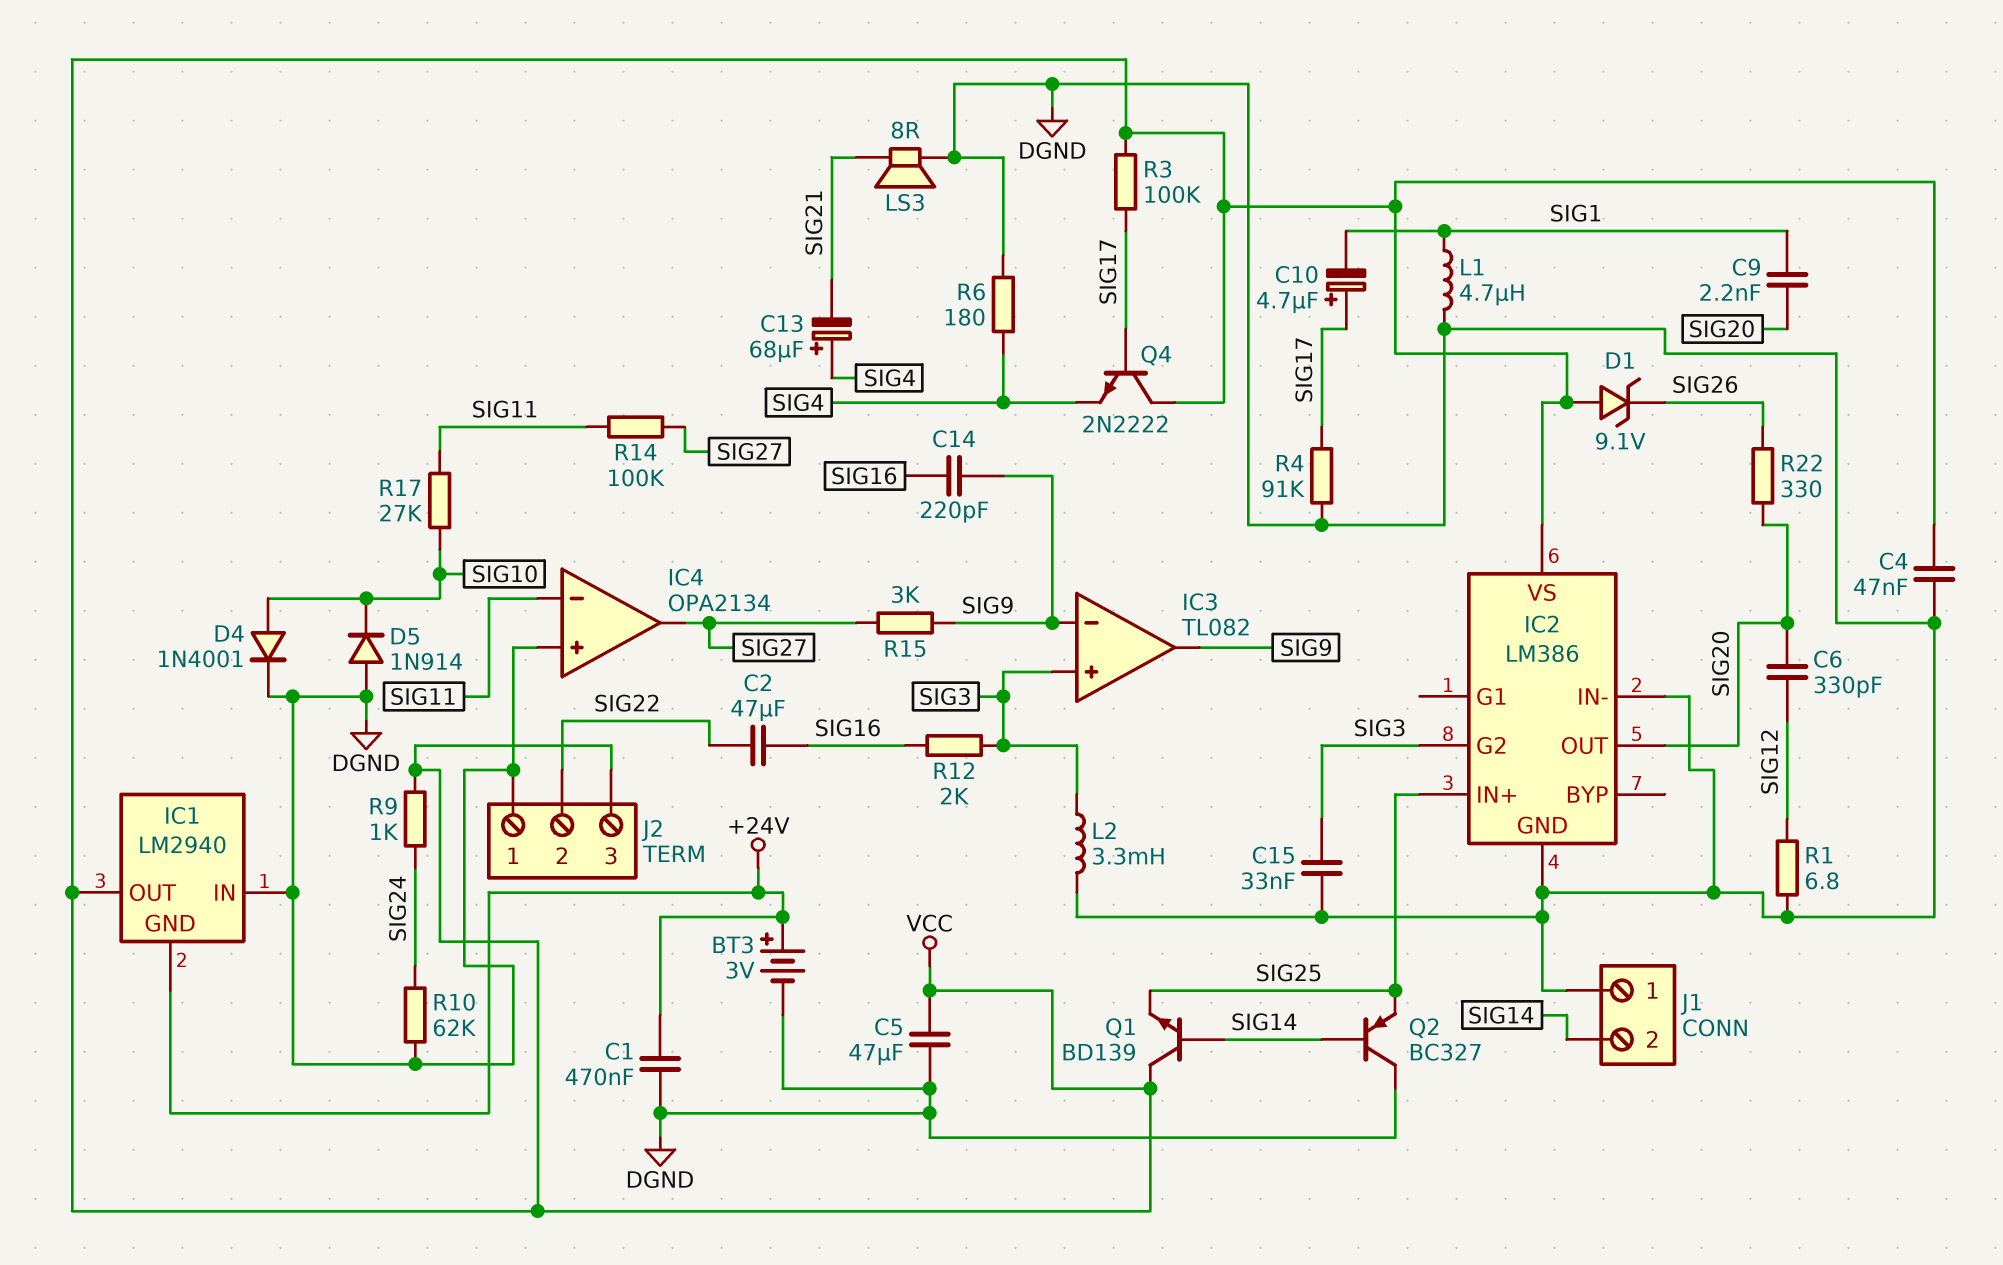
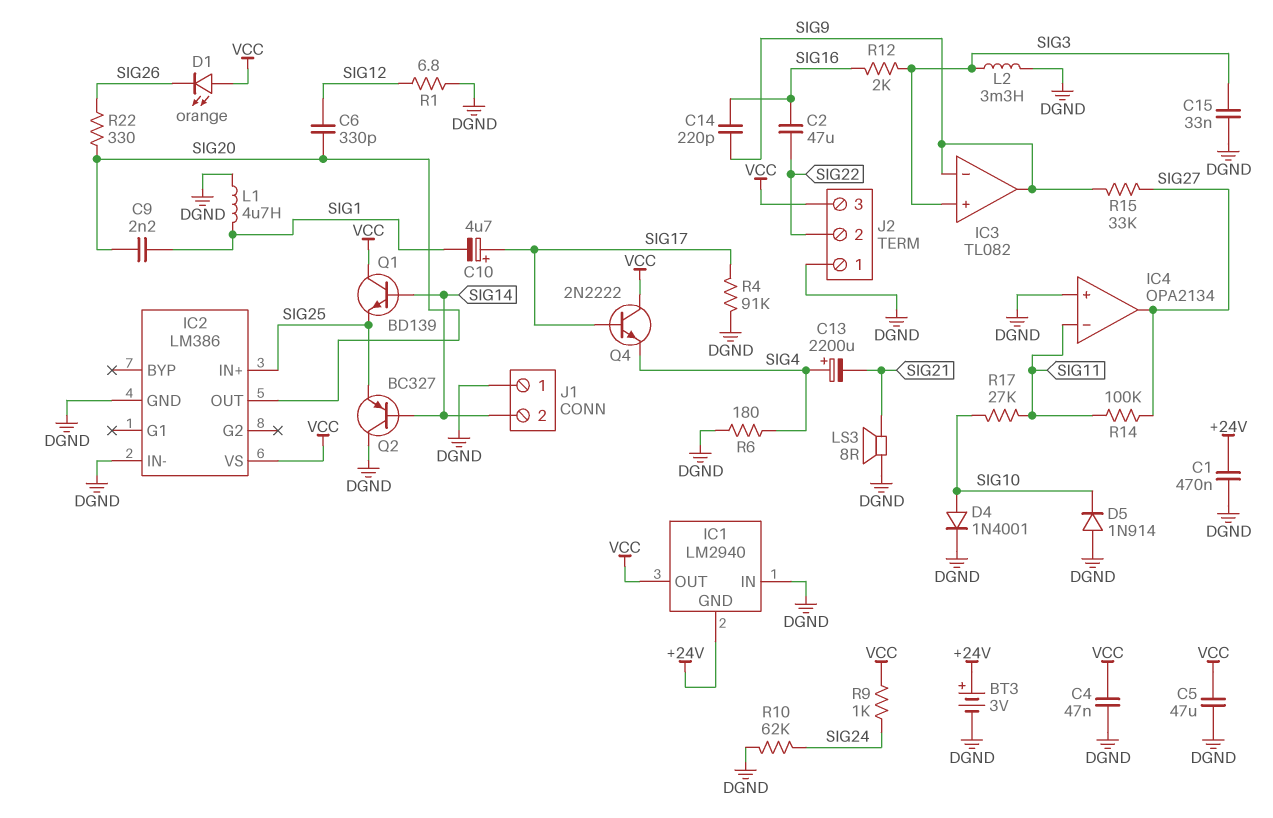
C13: 68uF (plus SIG4, minus SIG21) -> 2200uF (plus SIG4, minus SIG21)
D1: zener 9.1V (A VCC, K SIG26) -> LED orange (A VCC, K SIG26)
IC2 pin G2: SIG3 -> none
R3: 100k (SIG17, VCC) -> none
R15: 3k (SIG9, SIG27) -> 33k (SIG9, SIG27)

